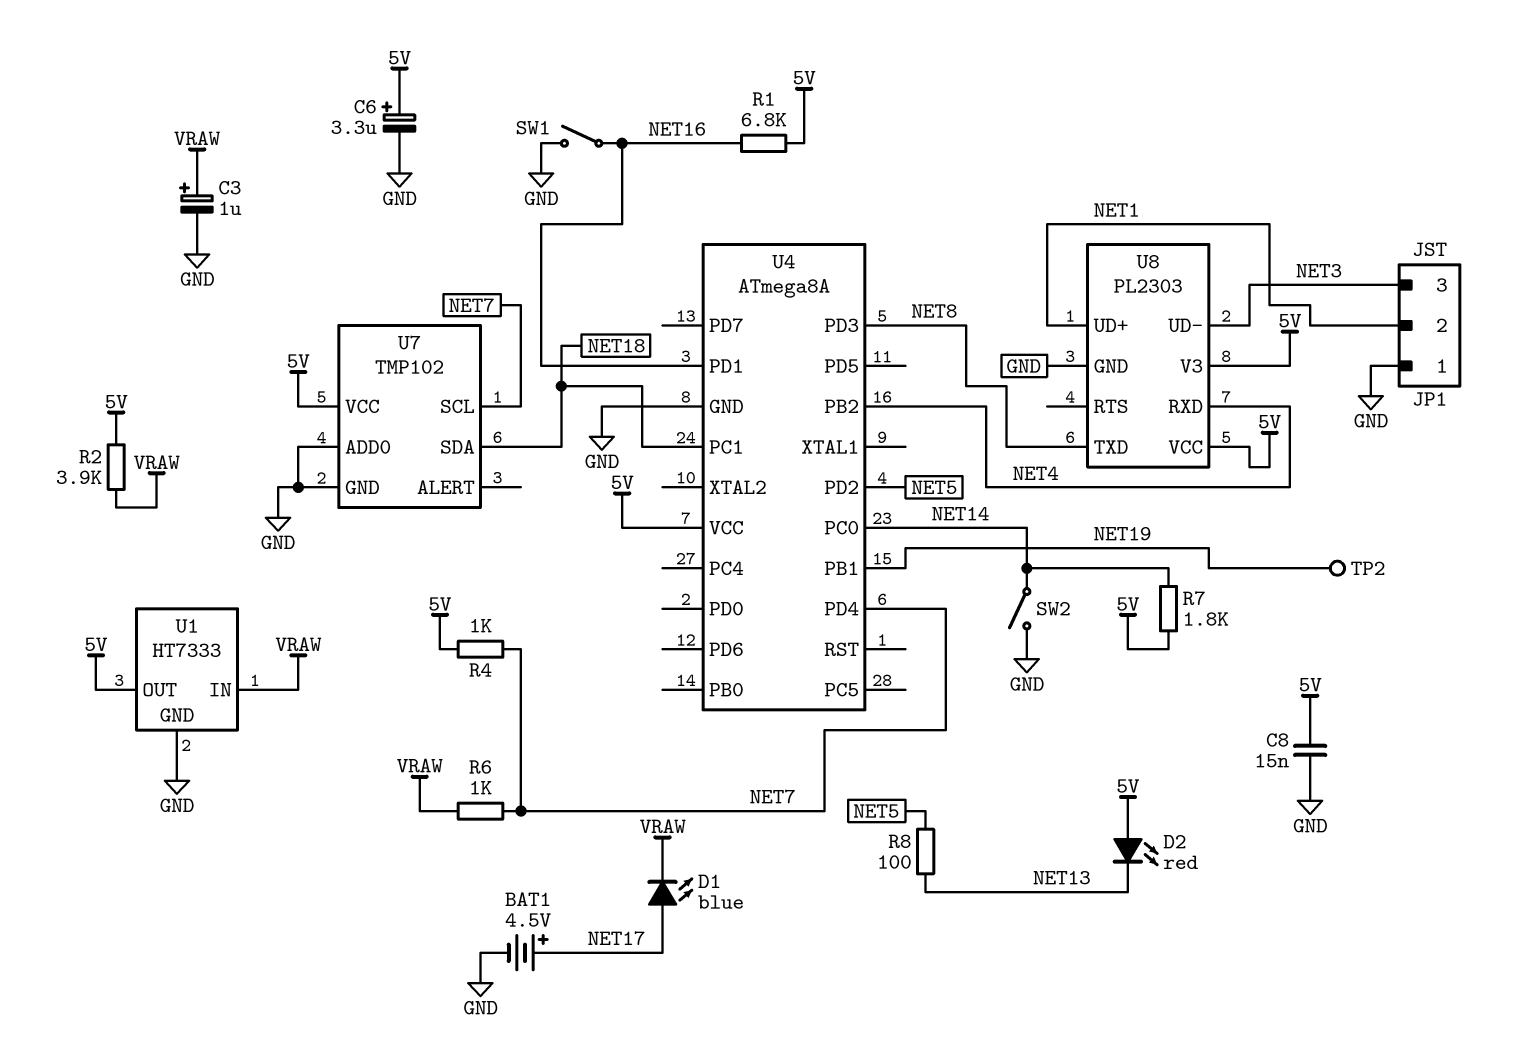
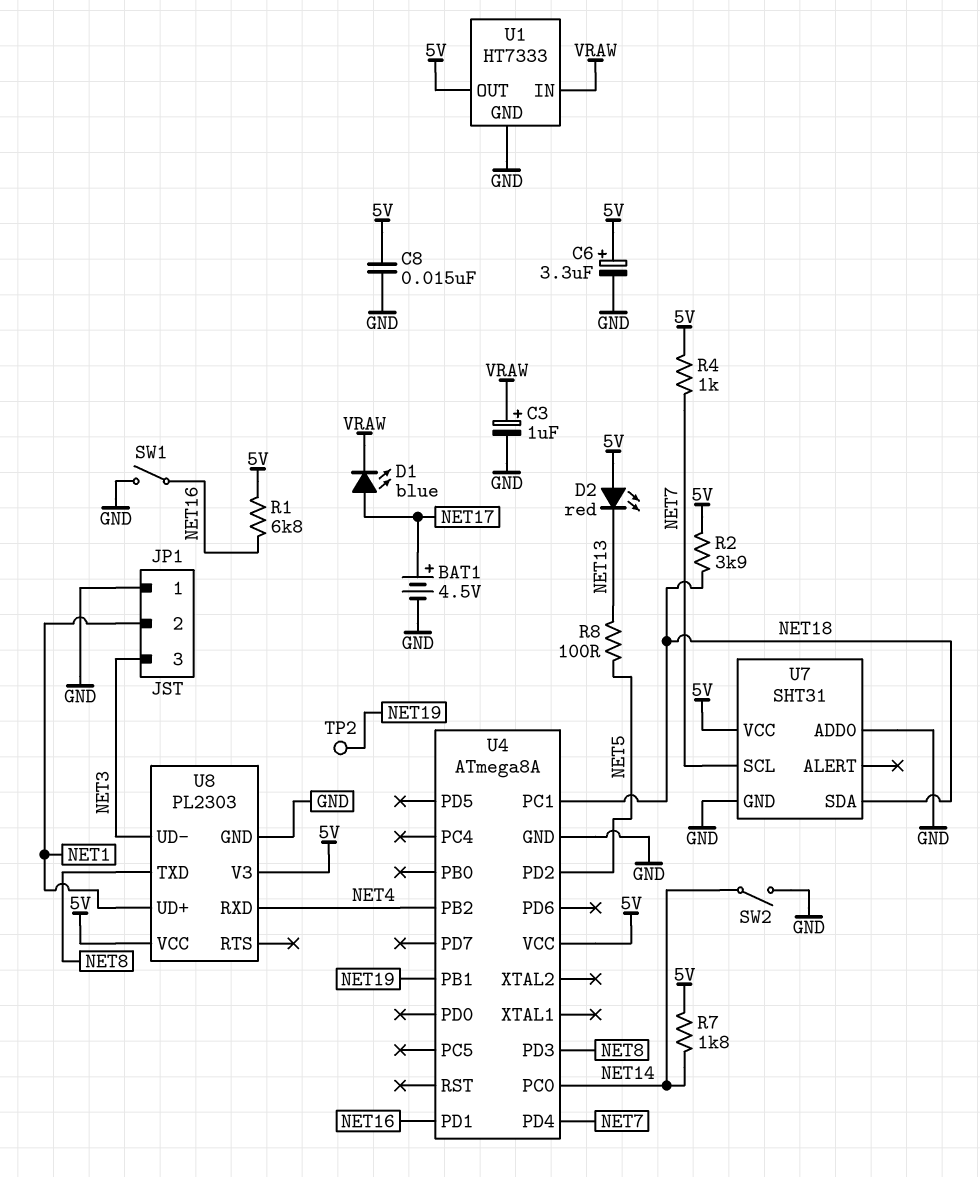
R2: 3.9k (5V, VRAW) -> 3.9k (5V, NET18)
R6: 1k (NET7, VRAW) -> none
U7: TMP102 -> SHT31

